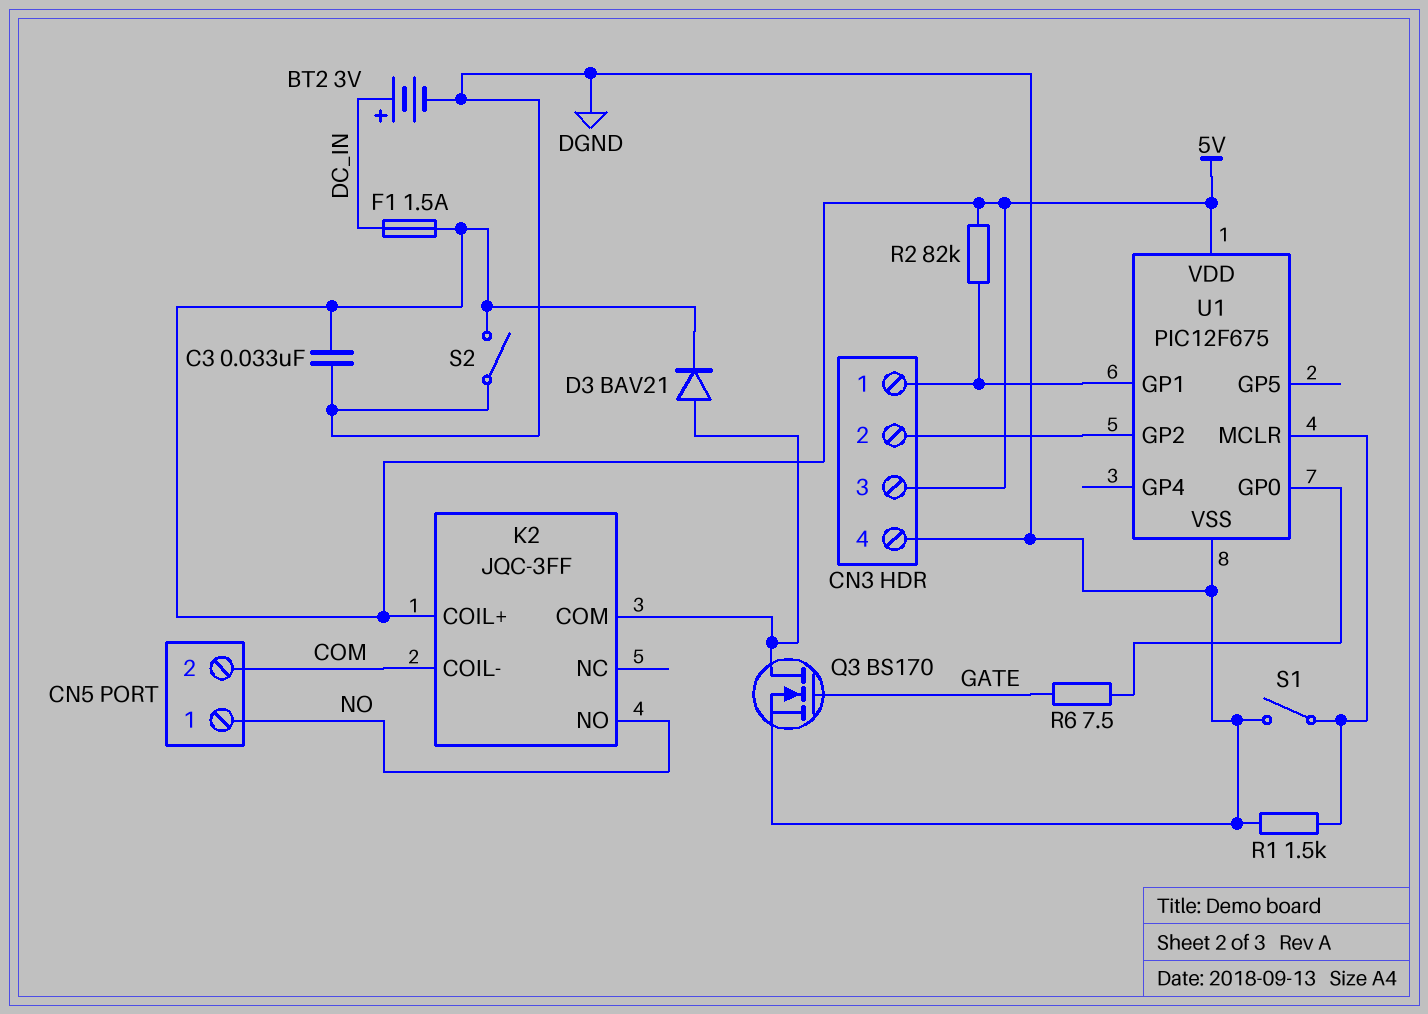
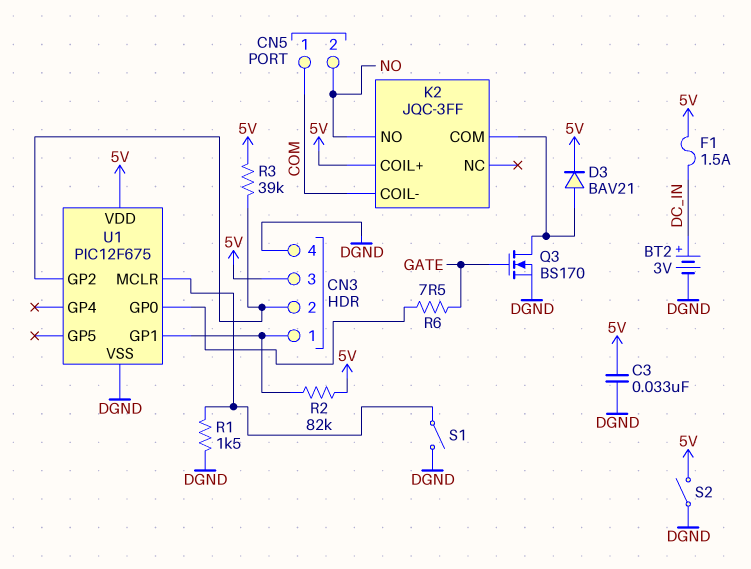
CN5 pin 1: NO -> COM
CN5 pin 2: COM -> NO
R3: none -> 39k (5V, CN3/2)

